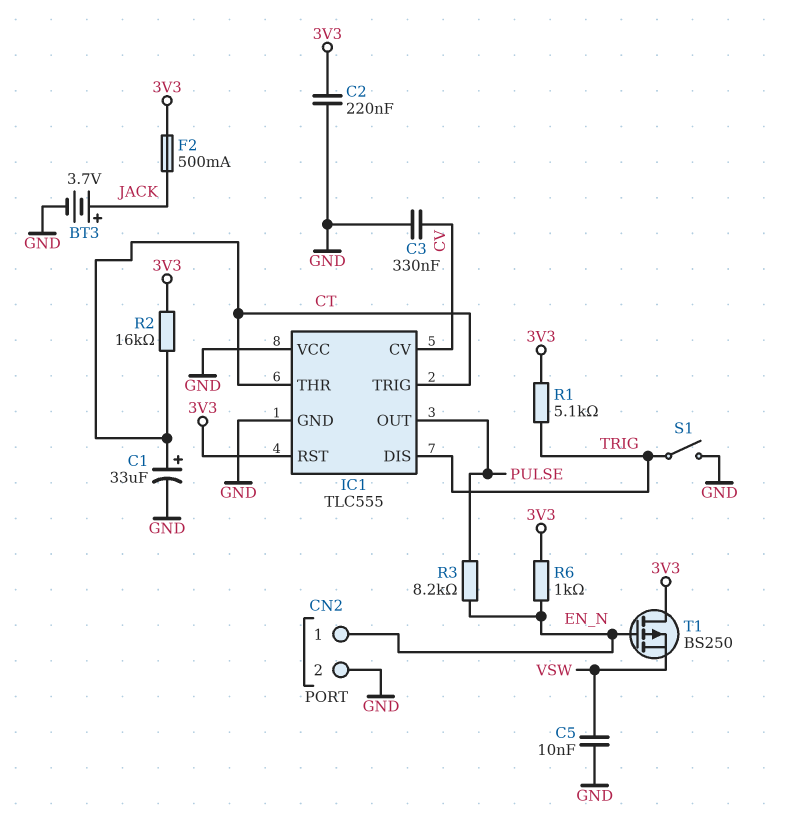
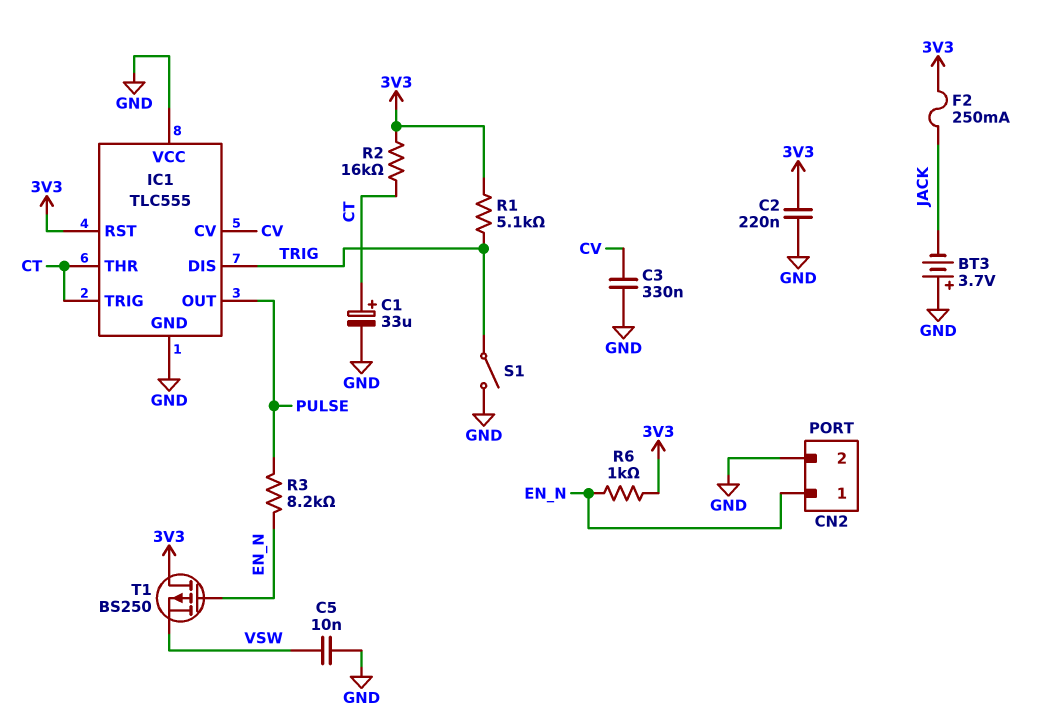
BT3: 3.7V (plus JACK, minus GND) -> 3.7V (plus GND, minus JACK)
F2: 500mA (3V3, JACK) -> 250mA (3V3, JACK)

